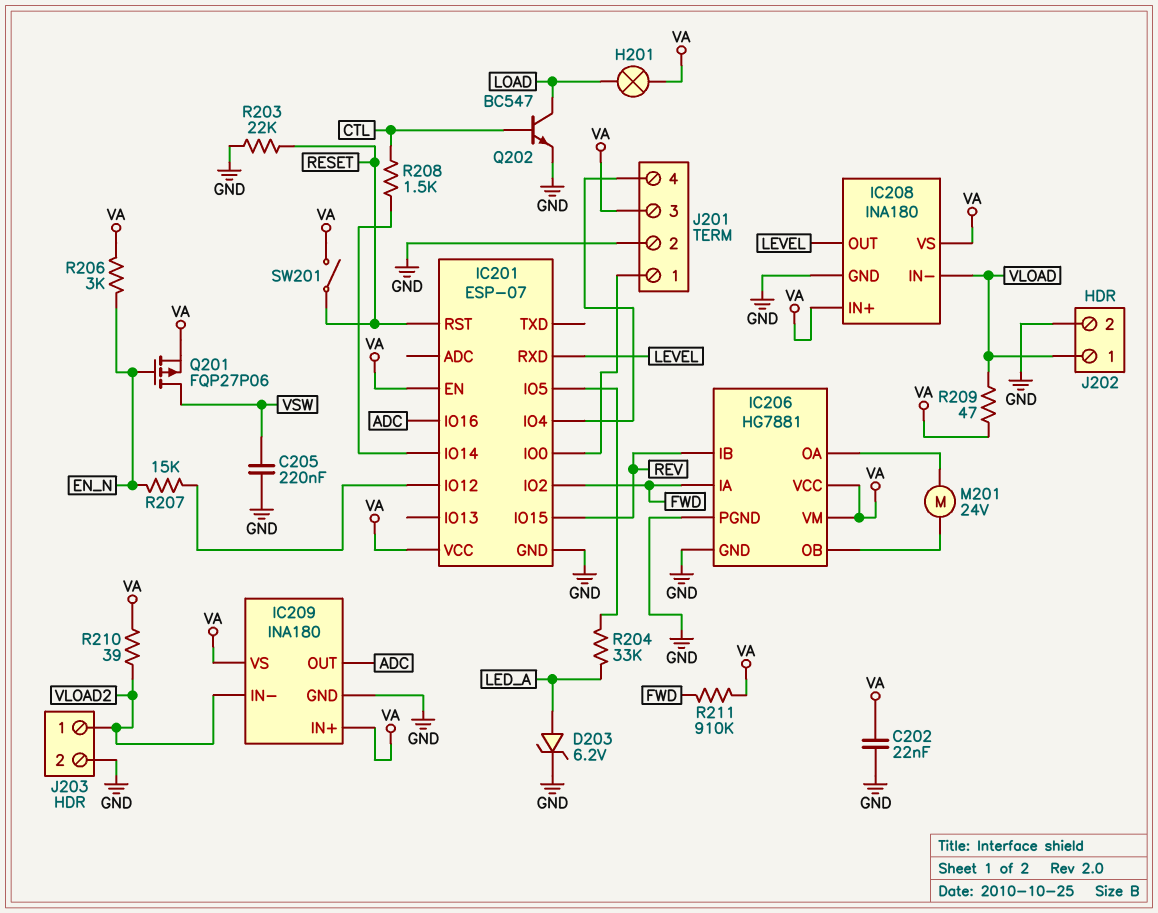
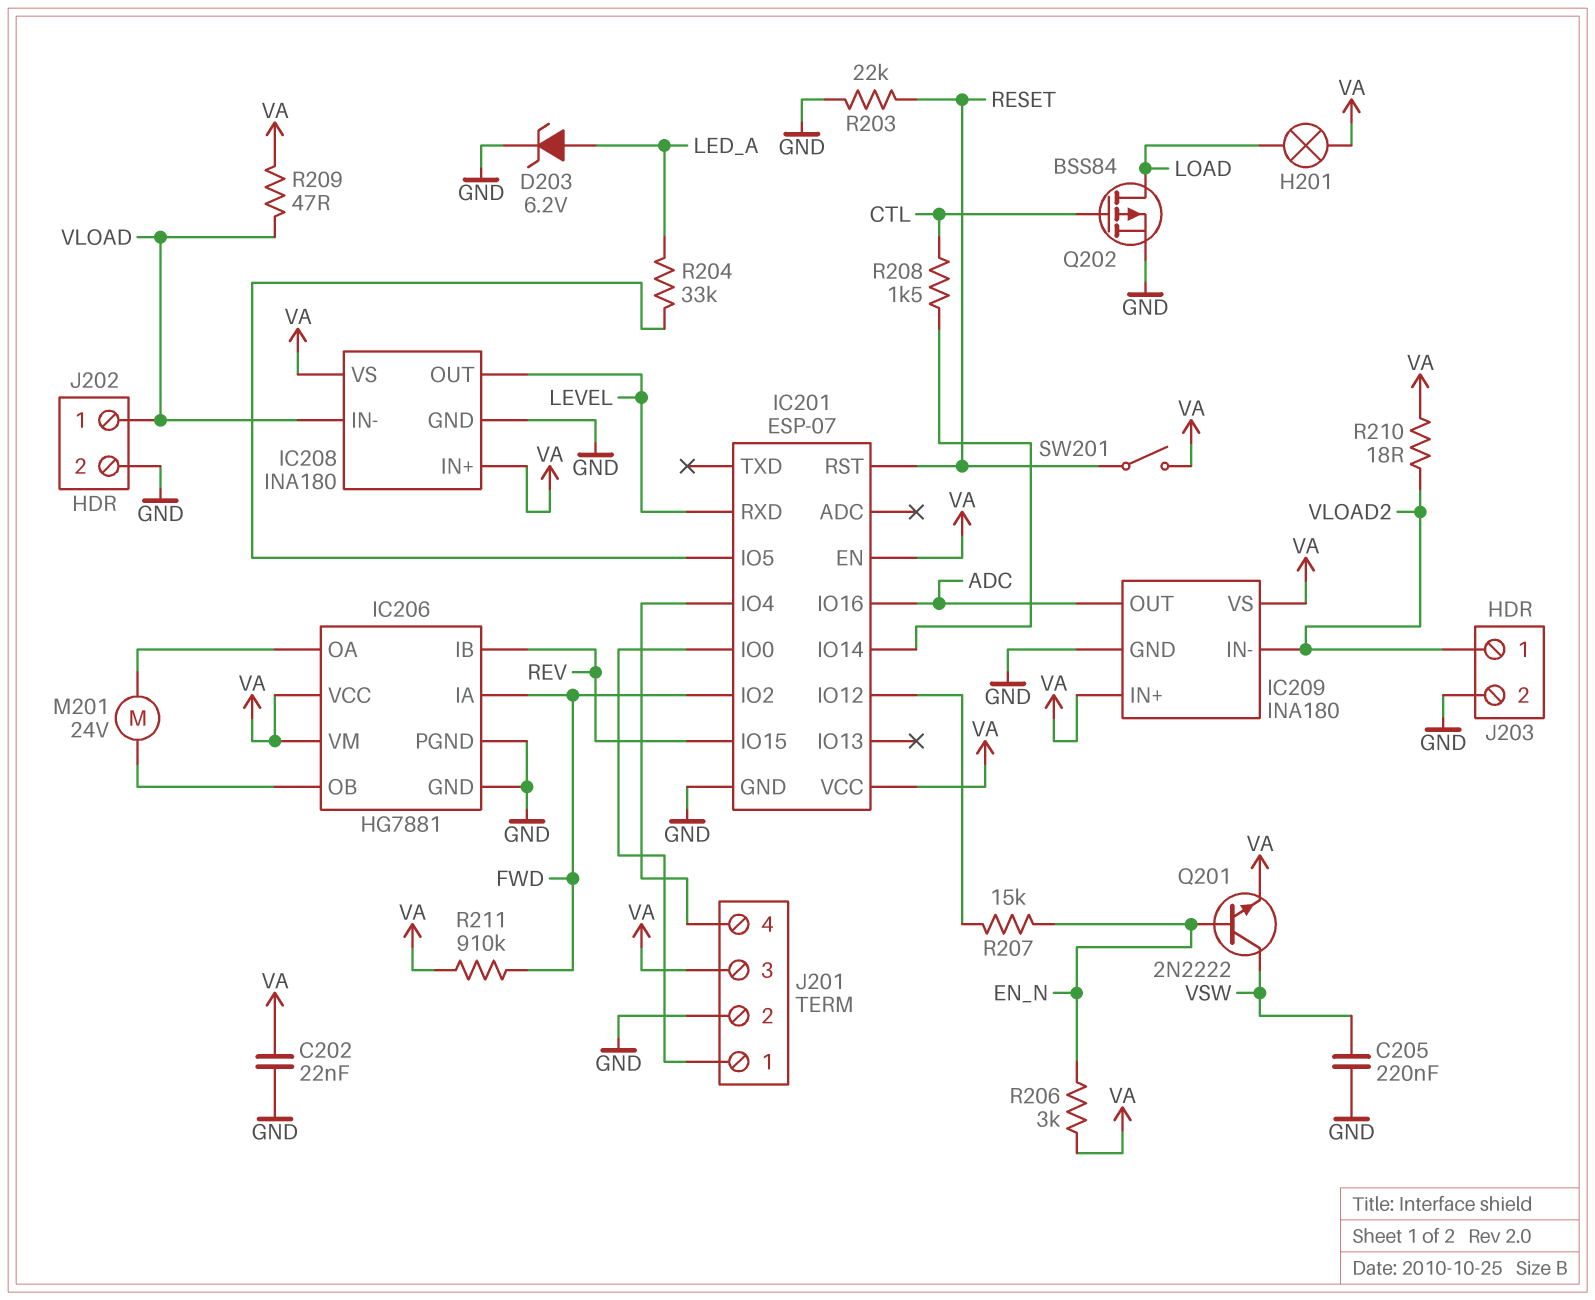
Q201: PMOS FQP27P06 (G EN_N, D VSW, S VA) -> NPN 2N2222 (B EN_N, C VSW, E VA)
Q202: NPN BC547 (B CTL, C LOAD, E GND) -> PMOS BSS84 (G CTL, D LOAD, S GND)
R210: 39 (VA, VLOAD2) -> 18 (VA, VLOAD2)

